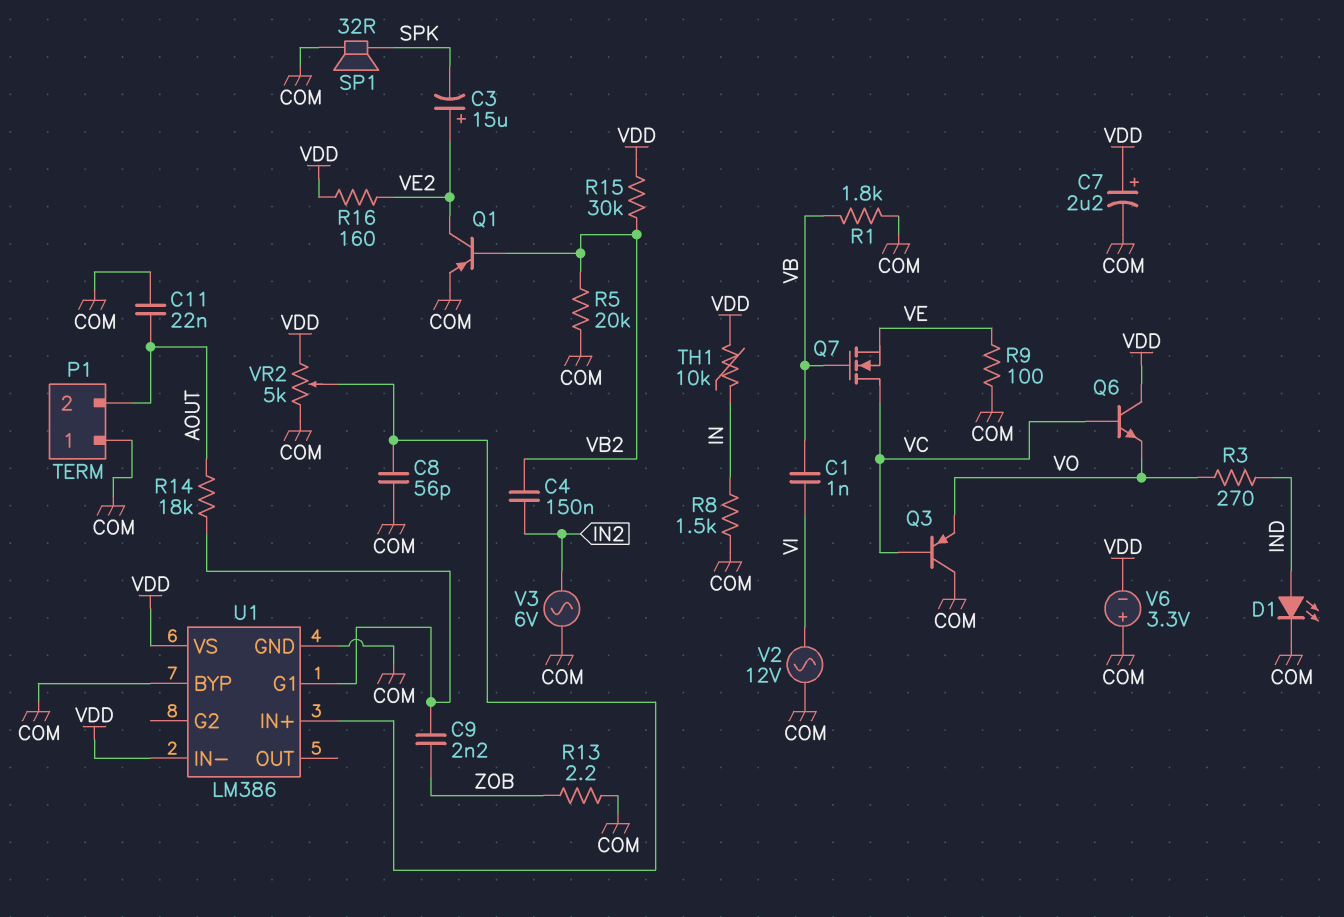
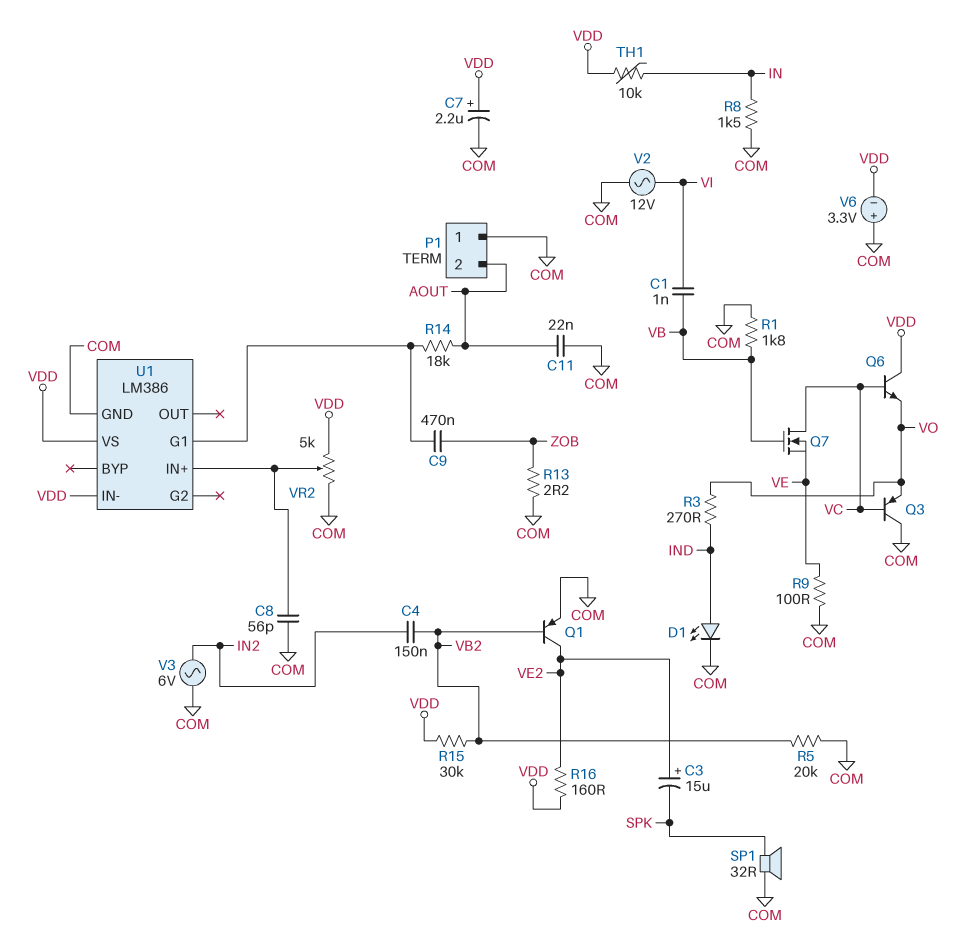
C9: 2.2nF (U1/G1, ZOB) -> 470nF (U1/G1, ZOB)
U1 pin BYP: COM -> none

